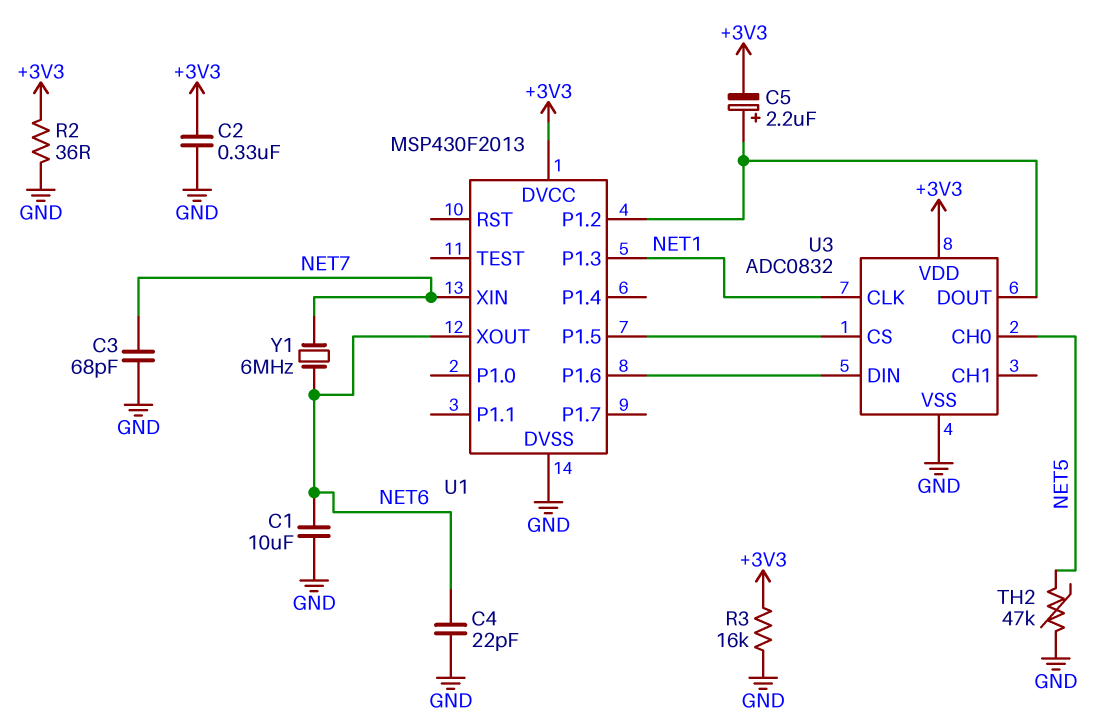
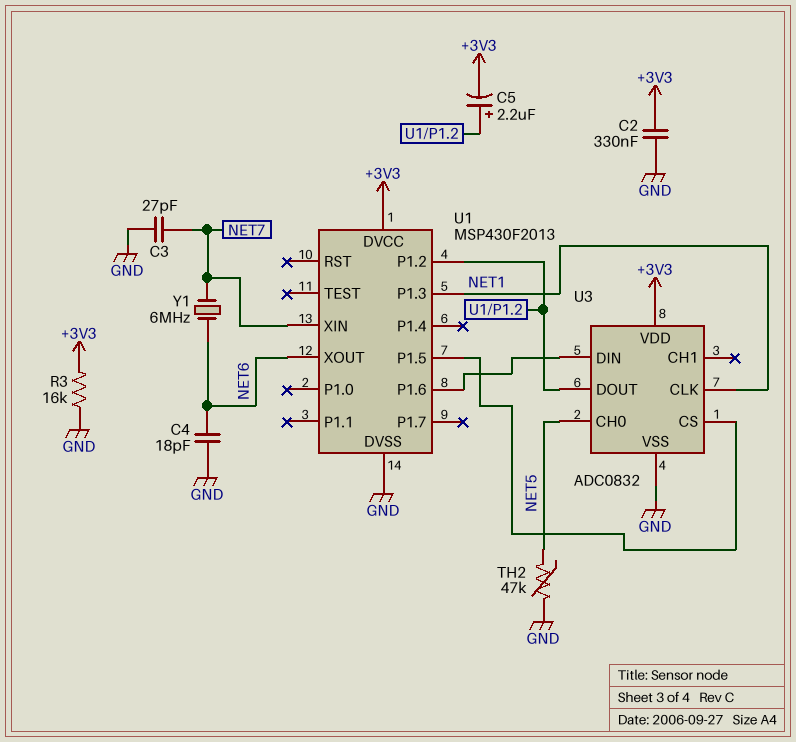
C1: 10uF (GND, NET6) -> none
C3: 68pF (GND, NET7) -> 27pF (GND, NET7)
C4: 22pF (GND, NET6) -> 18pF (GND, NET6)
R2: 36 (+3V3, GND) -> none

